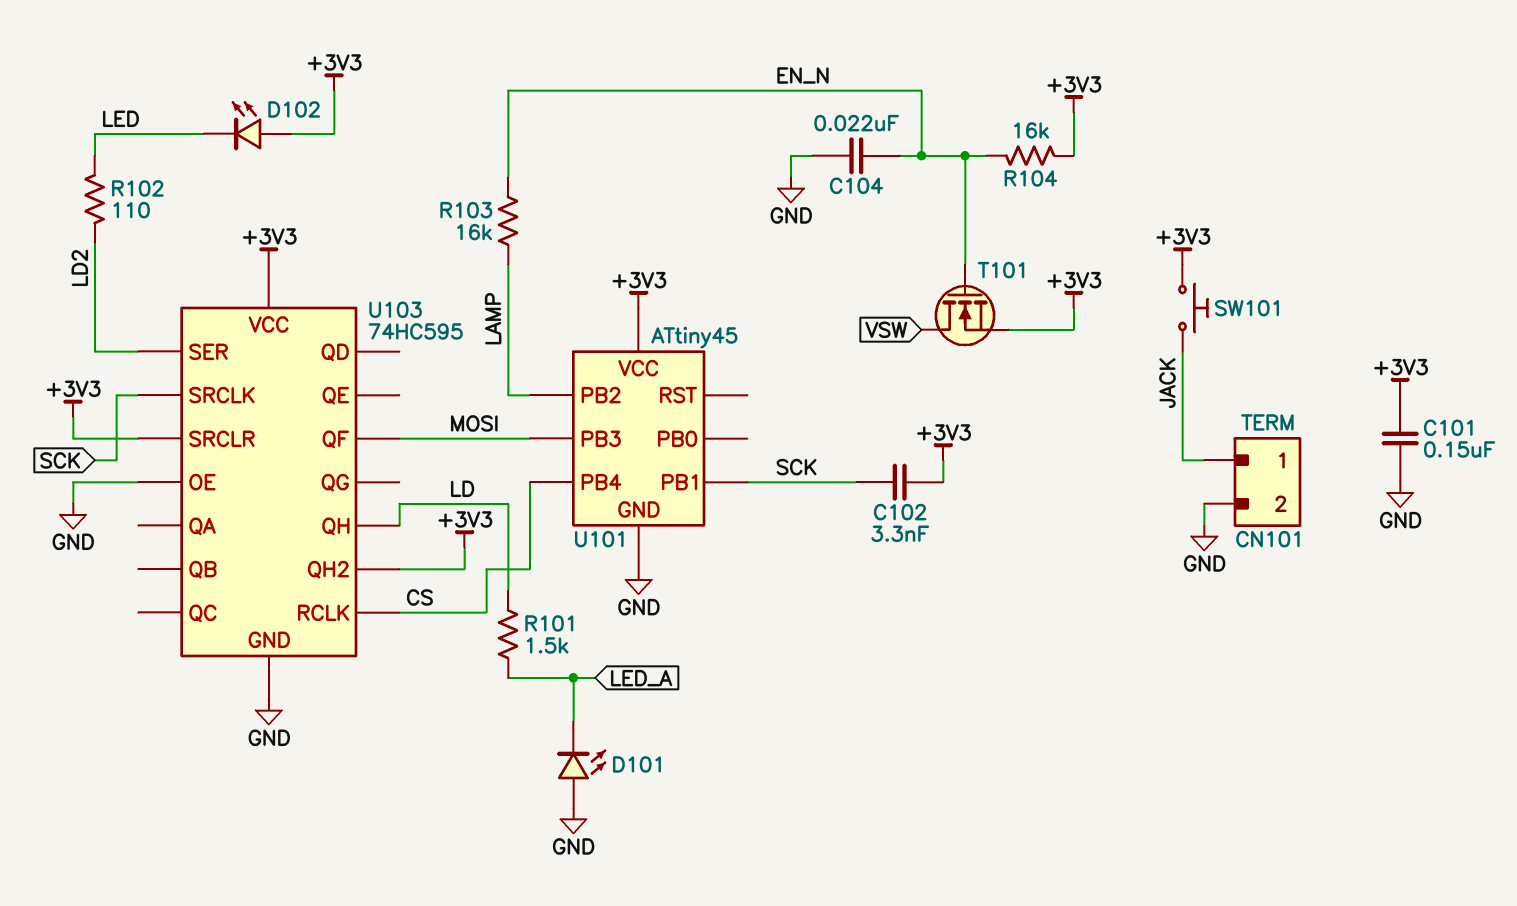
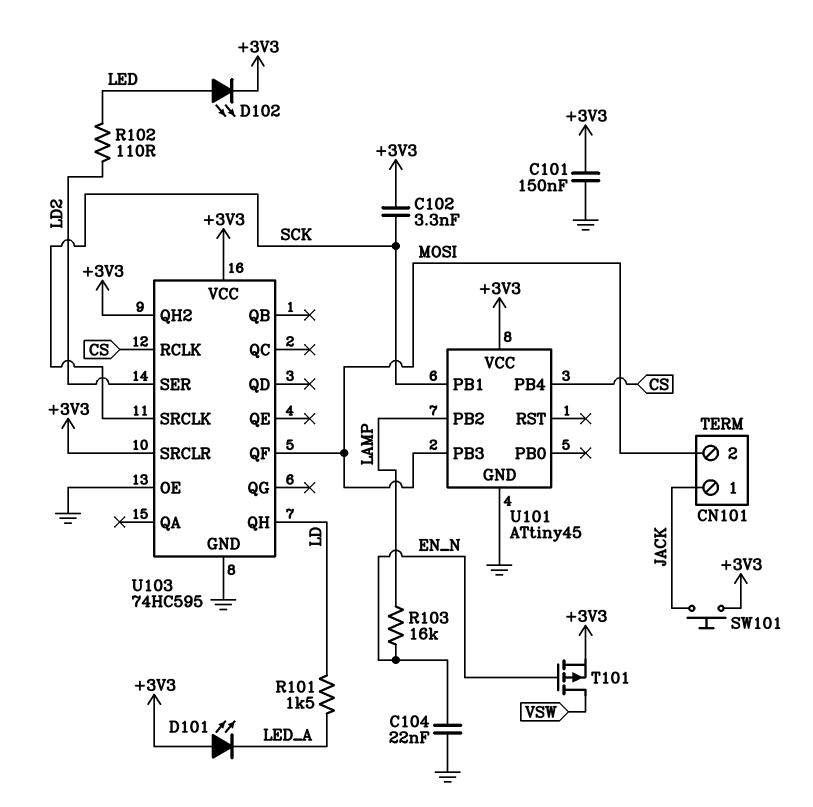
CN101 pin 2: GND -> MOSI
D101: LED (A GND, K LED_A) -> LED (A +3V3, K LED_A)
D102: LED (A +3V3, K LED) -> LED (A LED, K +3V3)
R104: 16k (+3V3, EN_N) -> none
T101: NMOS (G EN_N, D VSW, S +3V3) -> PMOS (G EN_N, D VSW, S +3V3)

